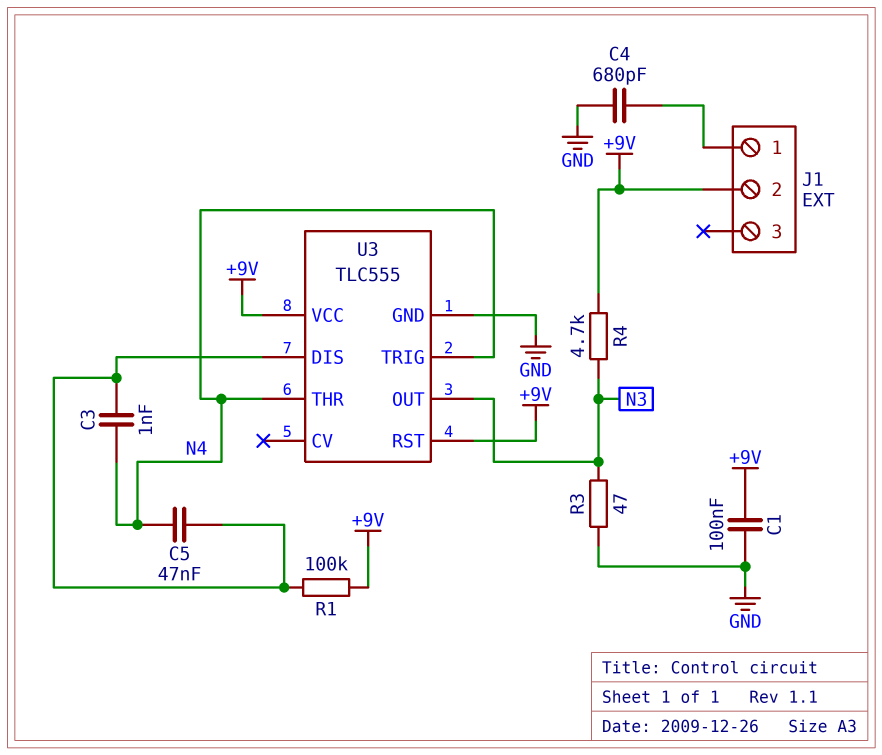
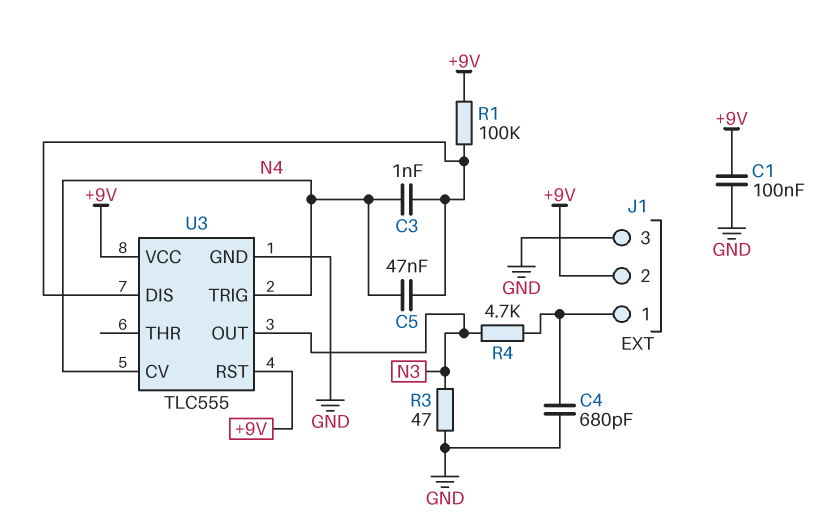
J1 pin 3: none -> GND
R4: 4.7k (+9V, N3) -> 4.7k (J1/1, N3)
U3 pin CV: none -> N4
U3 pin THR: N4 -> none

